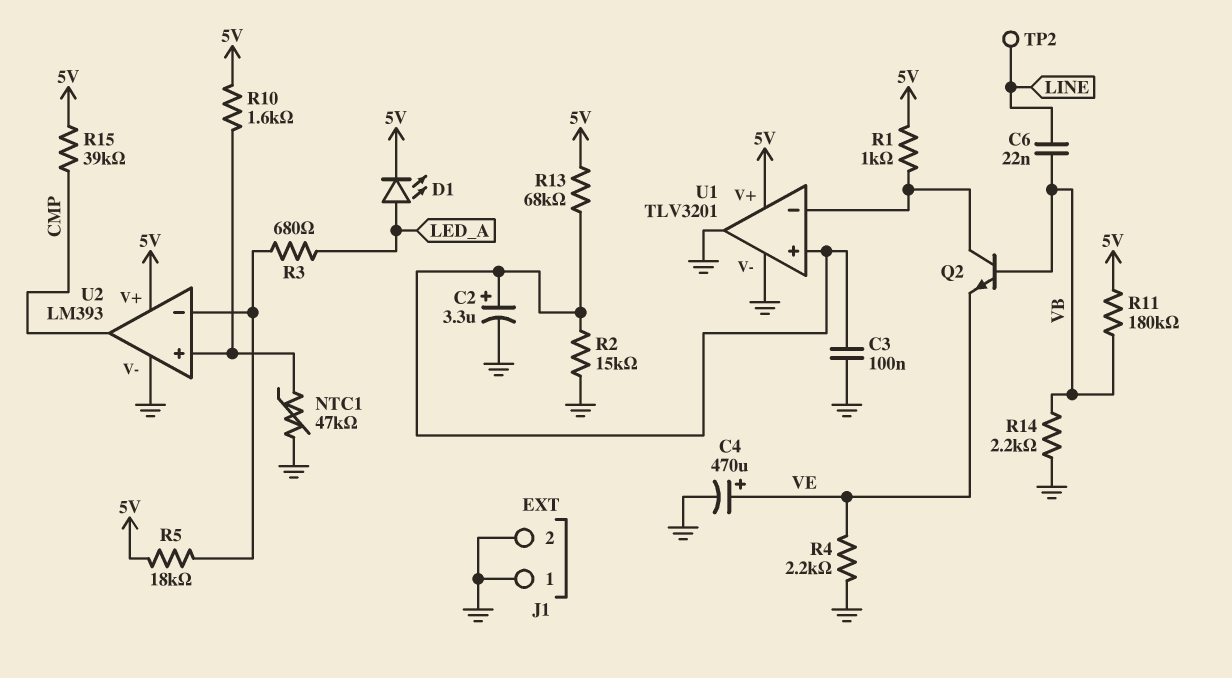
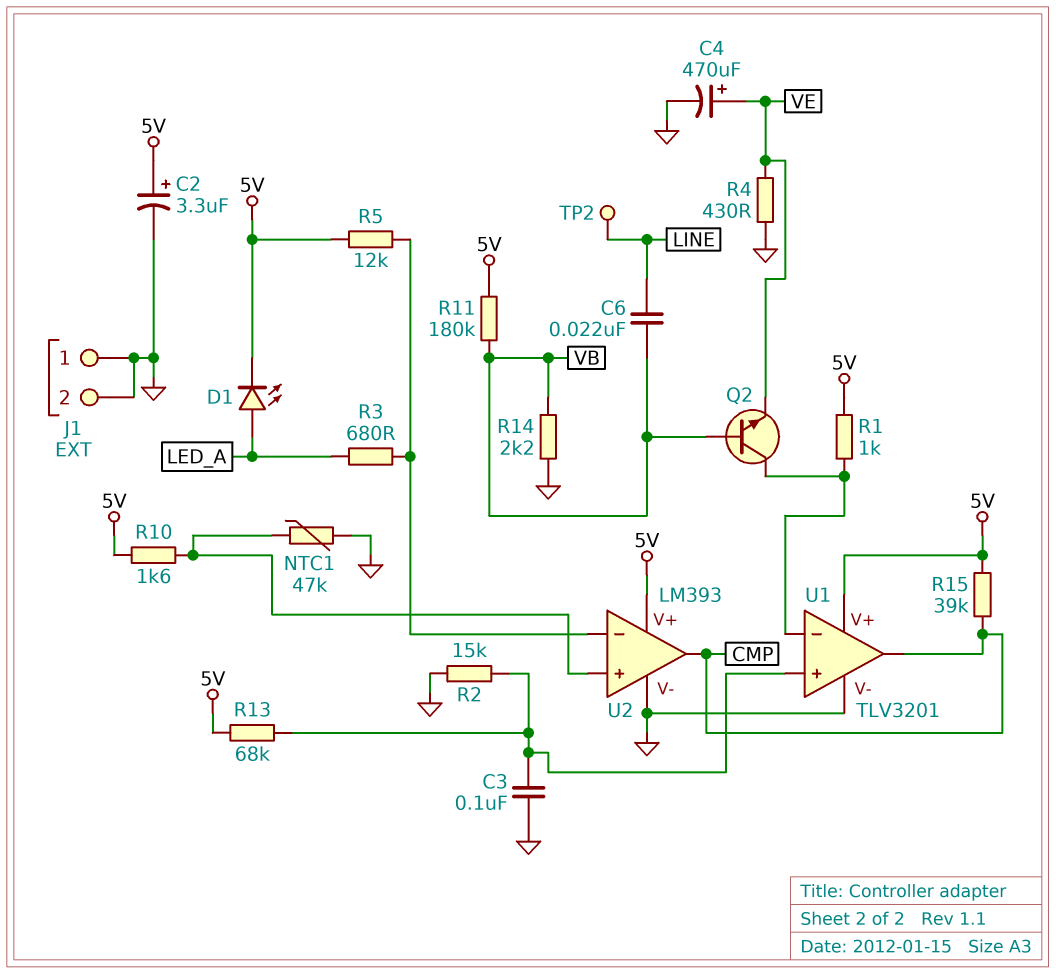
C2: 3.3uF (plus U1/in+, minus GND) -> 3.3uF (plus 5V, minus GND)
R4: 2.2k (GND, VE) -> 430 (GND, VE)
R5: 18k (5V, U2/in-) -> 12k (5V, U2/in-)
U1 pin out: GND -> CMP

